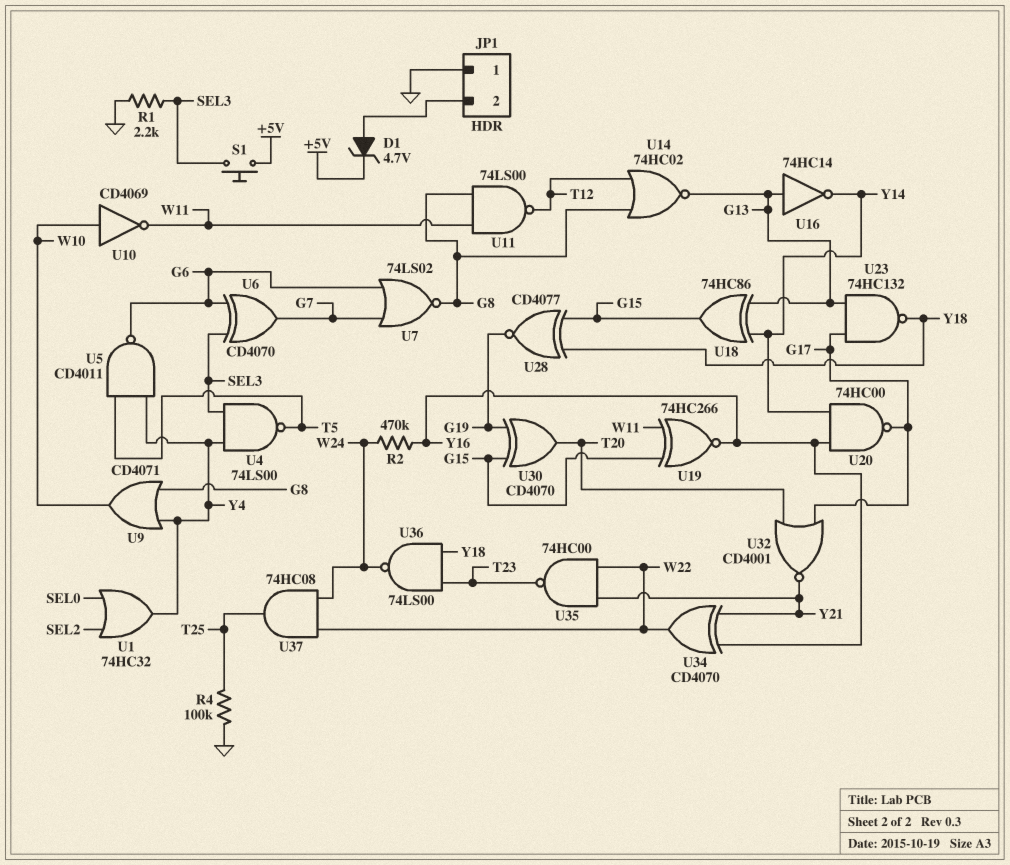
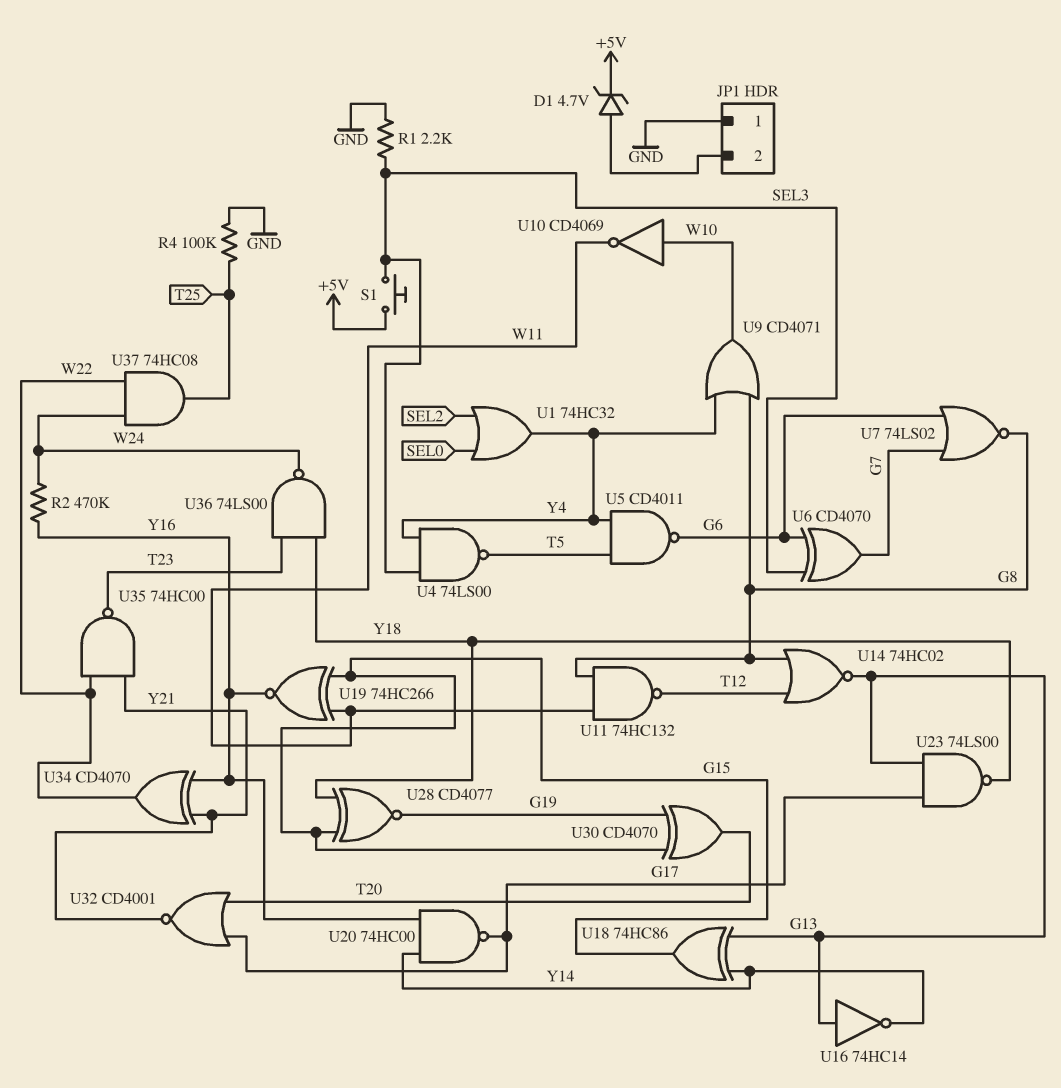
U11: NAND 74LS00 (in G8, in W11, out T12) -> NAND 74HC132 (in G8, in W11, out T12)
U23: NAND 74HC132 (in G13, in G17, out Y18) -> NAND 74LS00 (in G13, in G17, out Y18)

